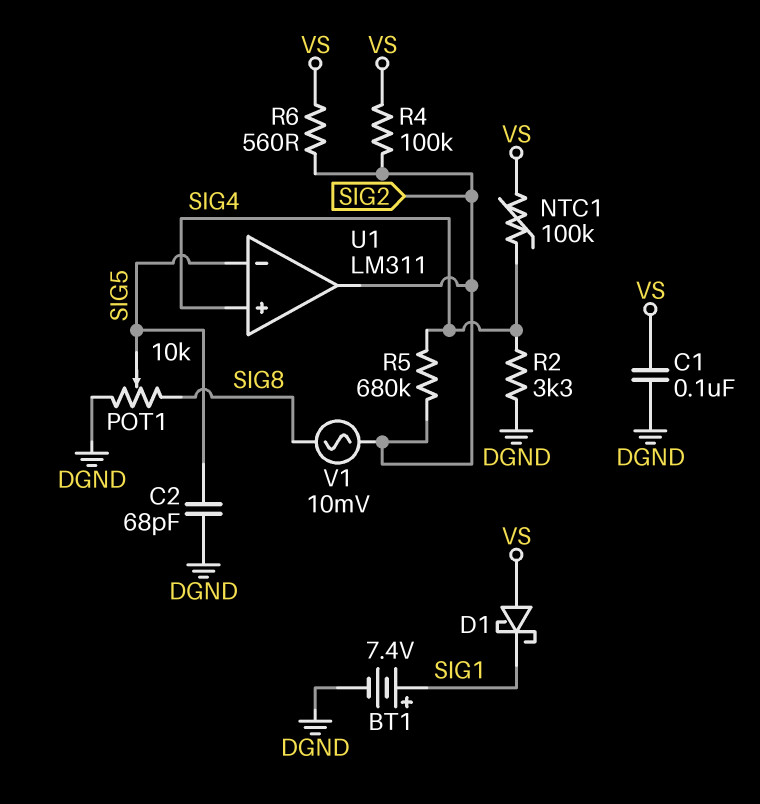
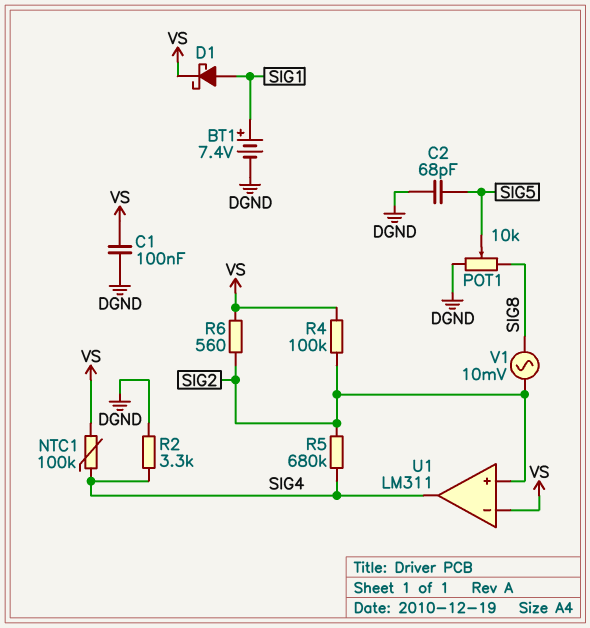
D1: schottky (A VS, K SIG1) -> schottky (A SIG1, K VS)
U1 pin in+: SIG4 -> SIG2
U1 pin in-: SIG5 -> VS
U1 pin out: SIG2 -> SIG4

